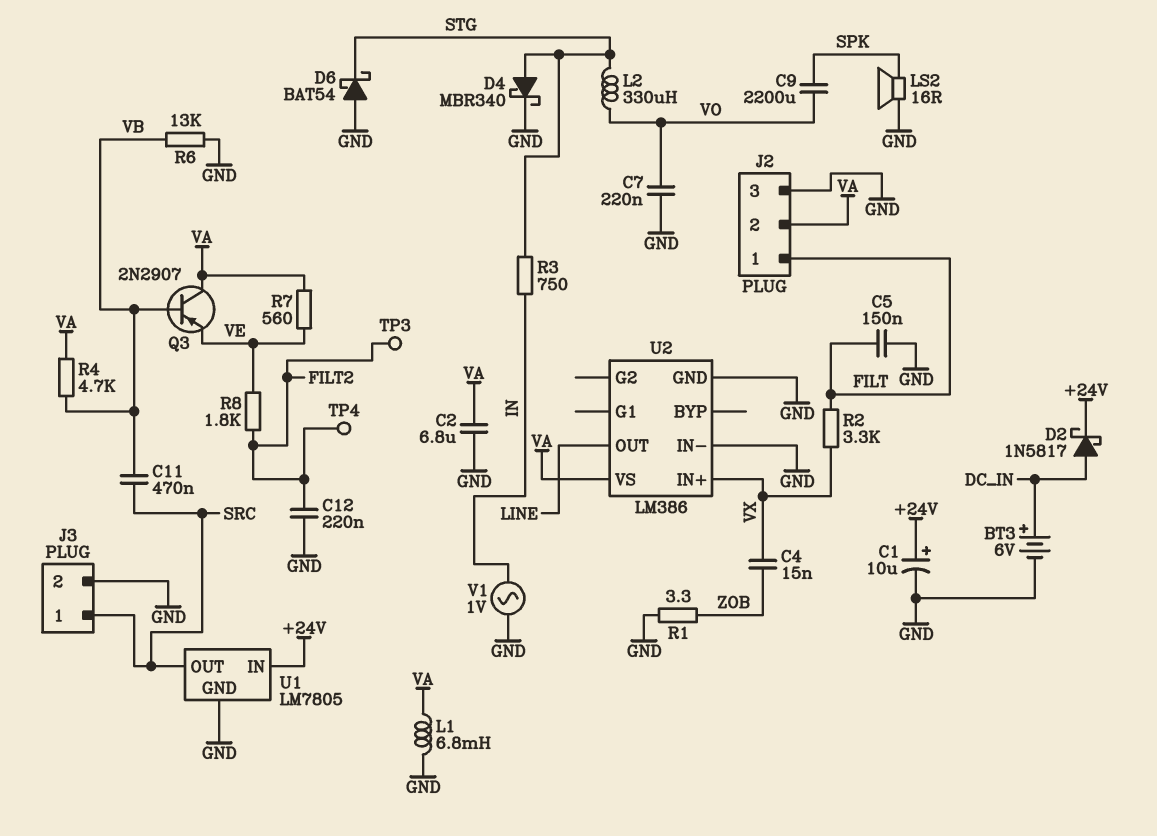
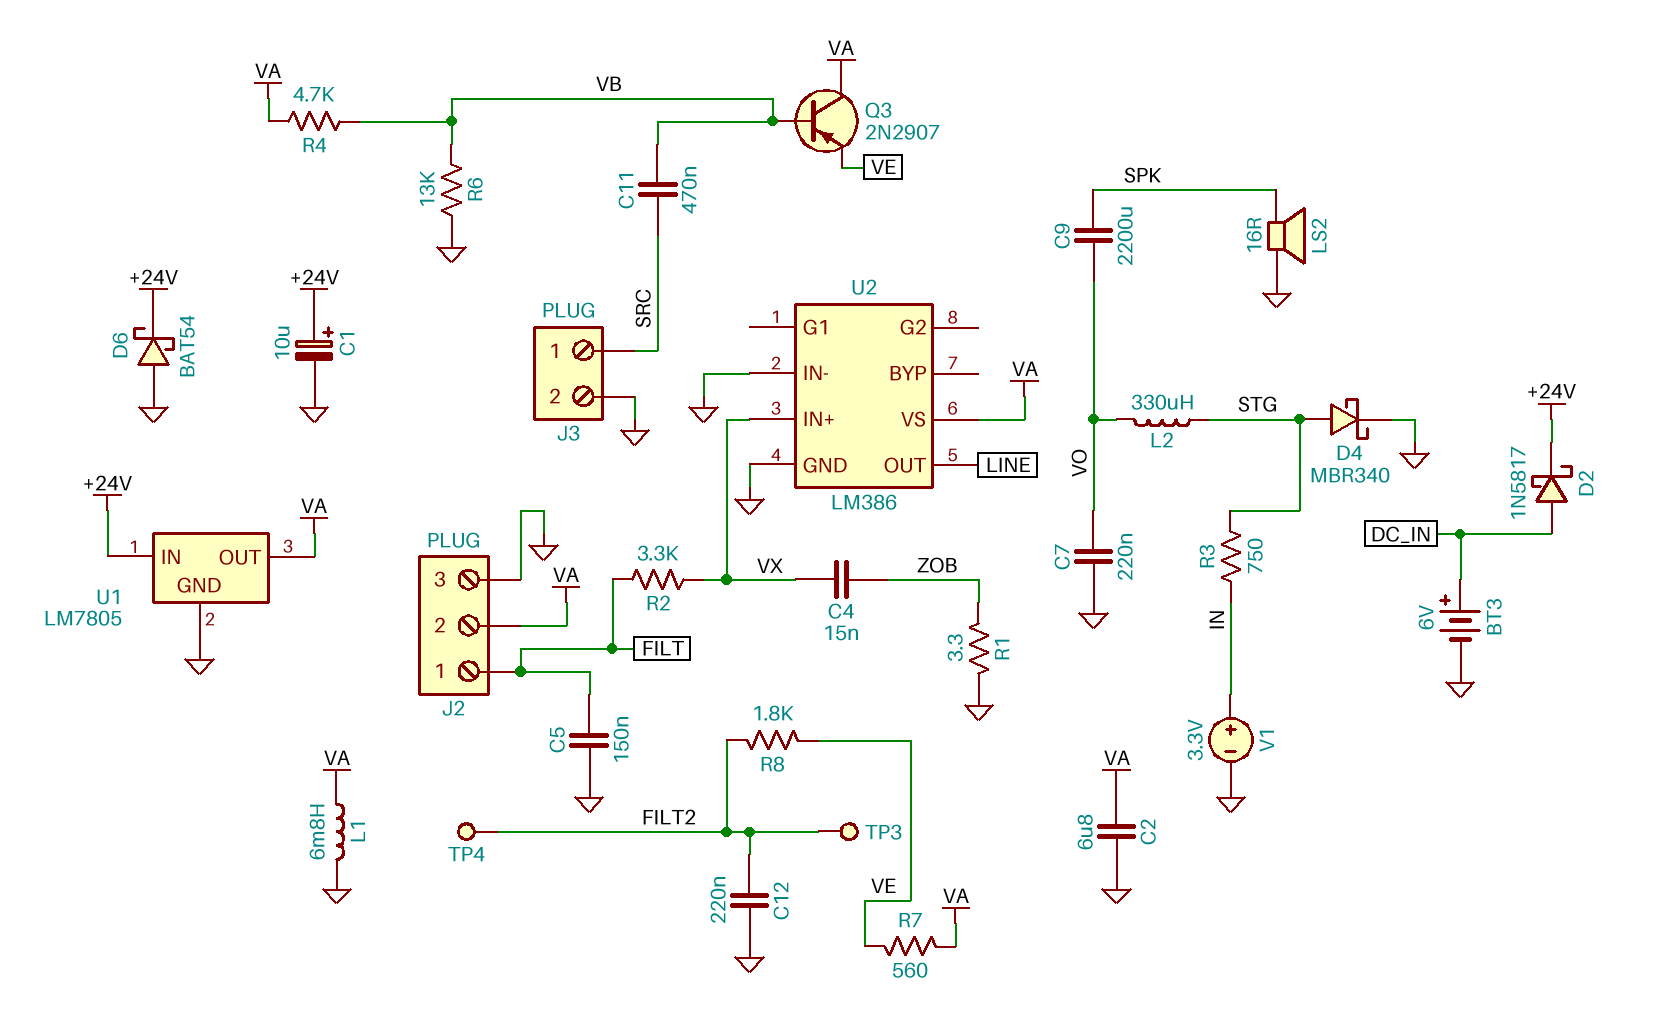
D6: schottky BAT54 (A GND, K STG) -> schottky BAT54 (A GND, K +24V)
U1 pin OUT: SRC -> VA
V1: AC 1V (GND, IN) -> 3.3V (plus IN, minus GND)

